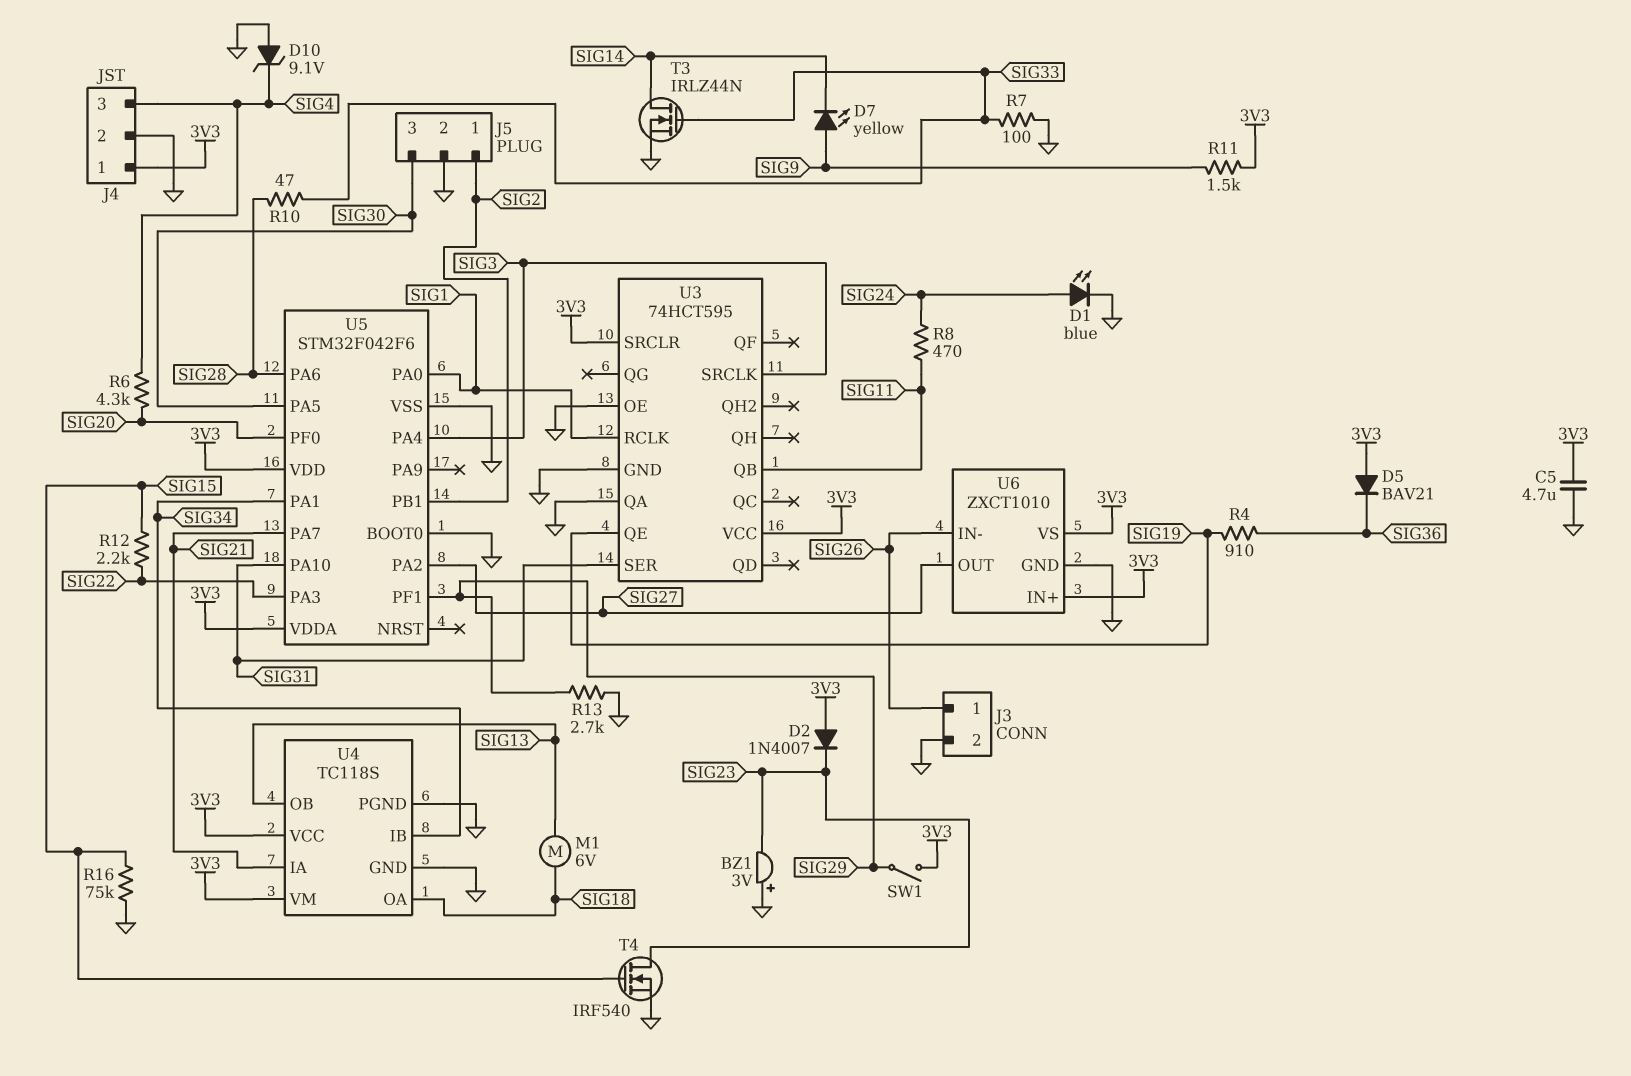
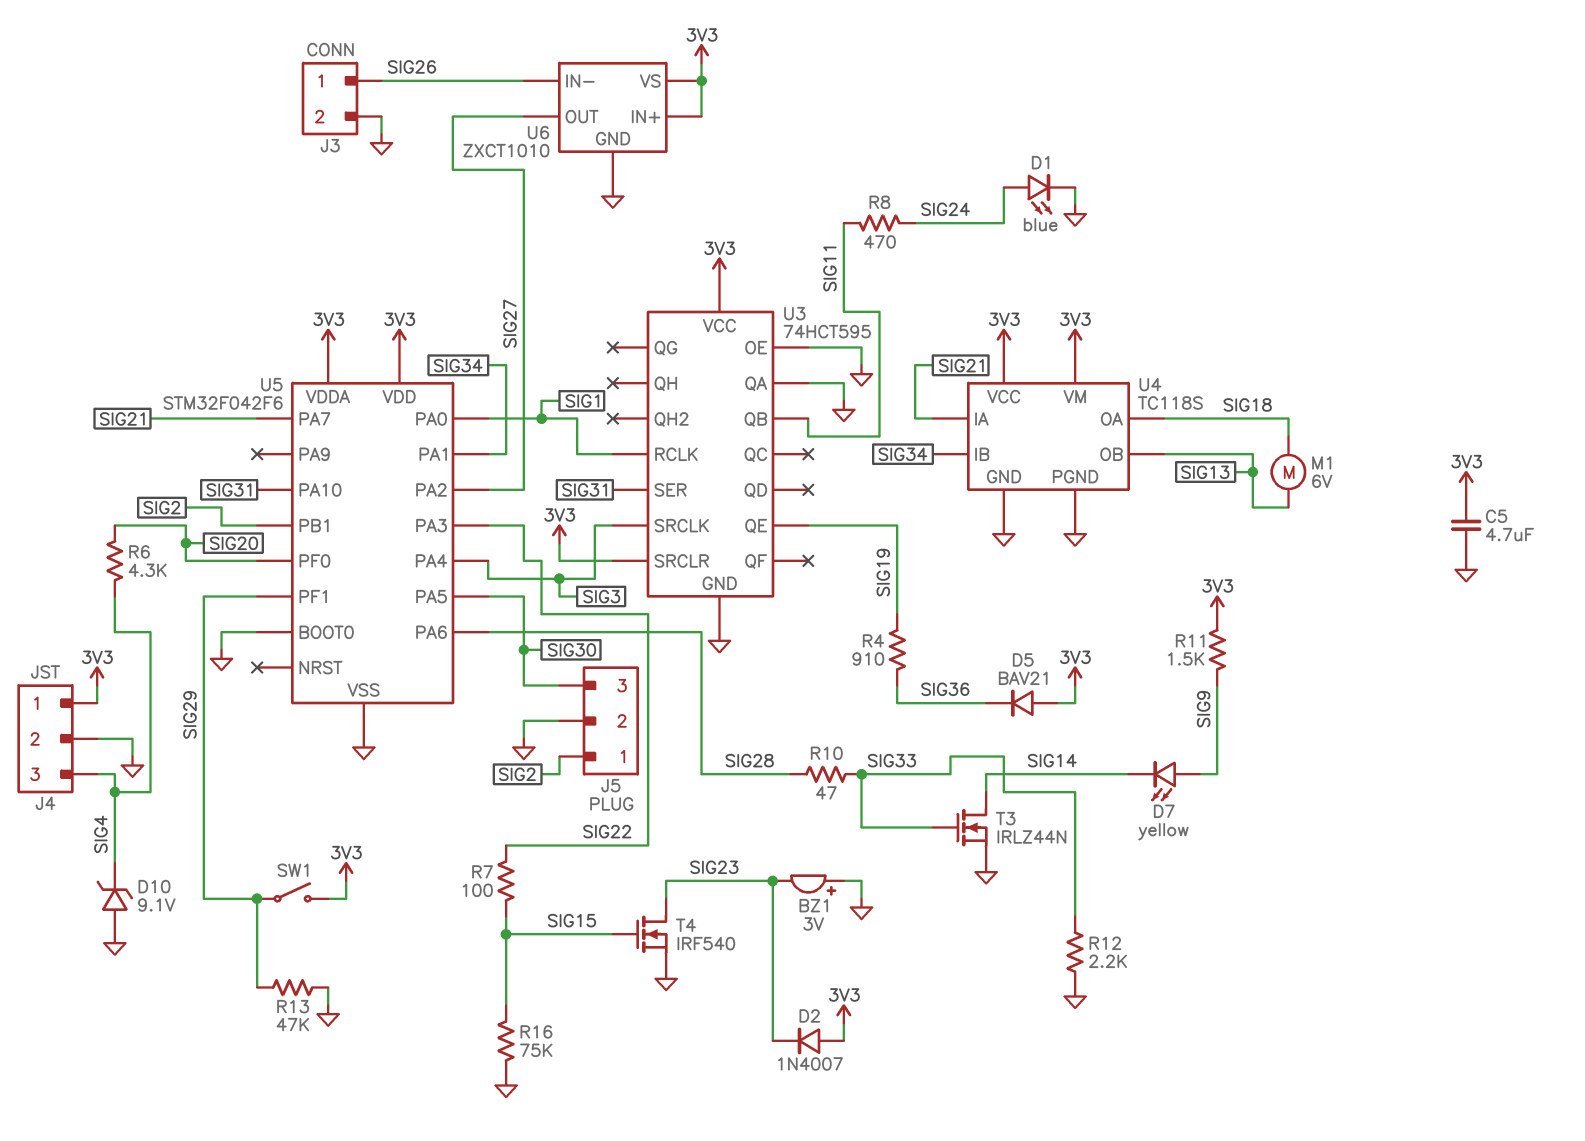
R7: 100 (GND, SIG33) -> 100 (SIG15, SIG22)
R12: 2.2k (SIG15, SIG22) -> 2.2k (GND, SIG33)
R13: 2.7k (GND, SIG29) -> 47k (GND, SIG29)

